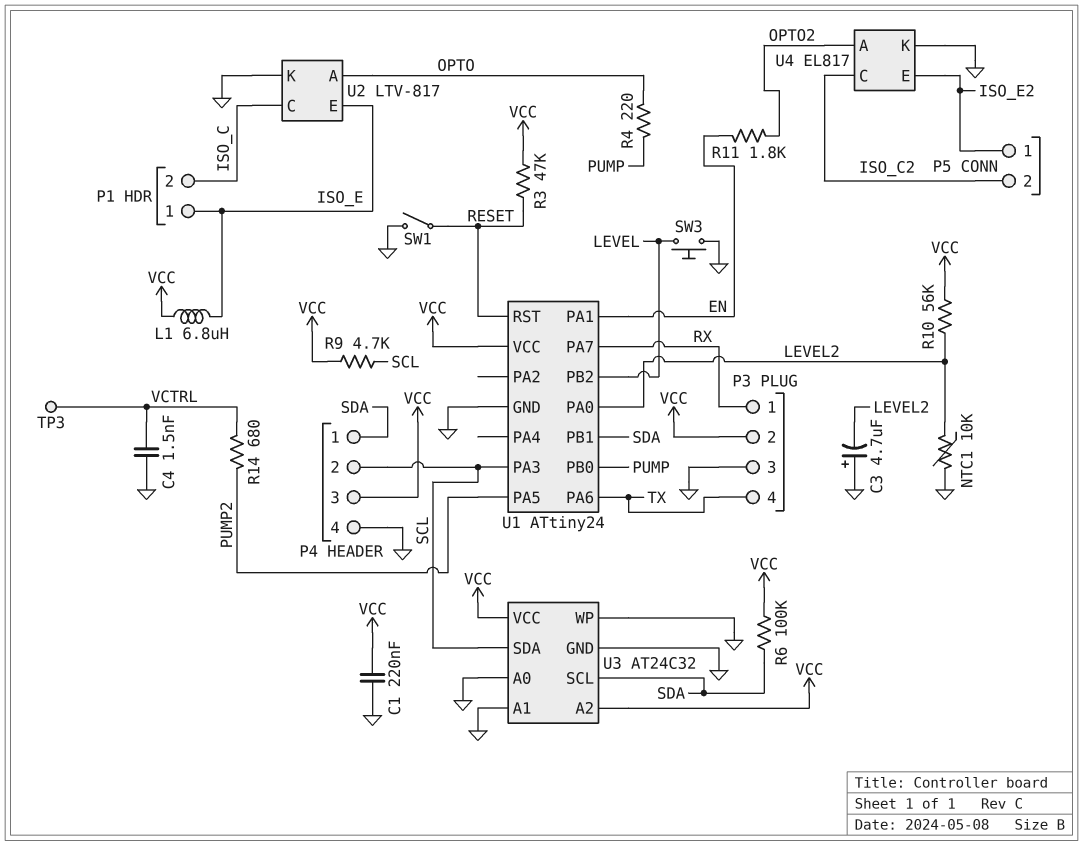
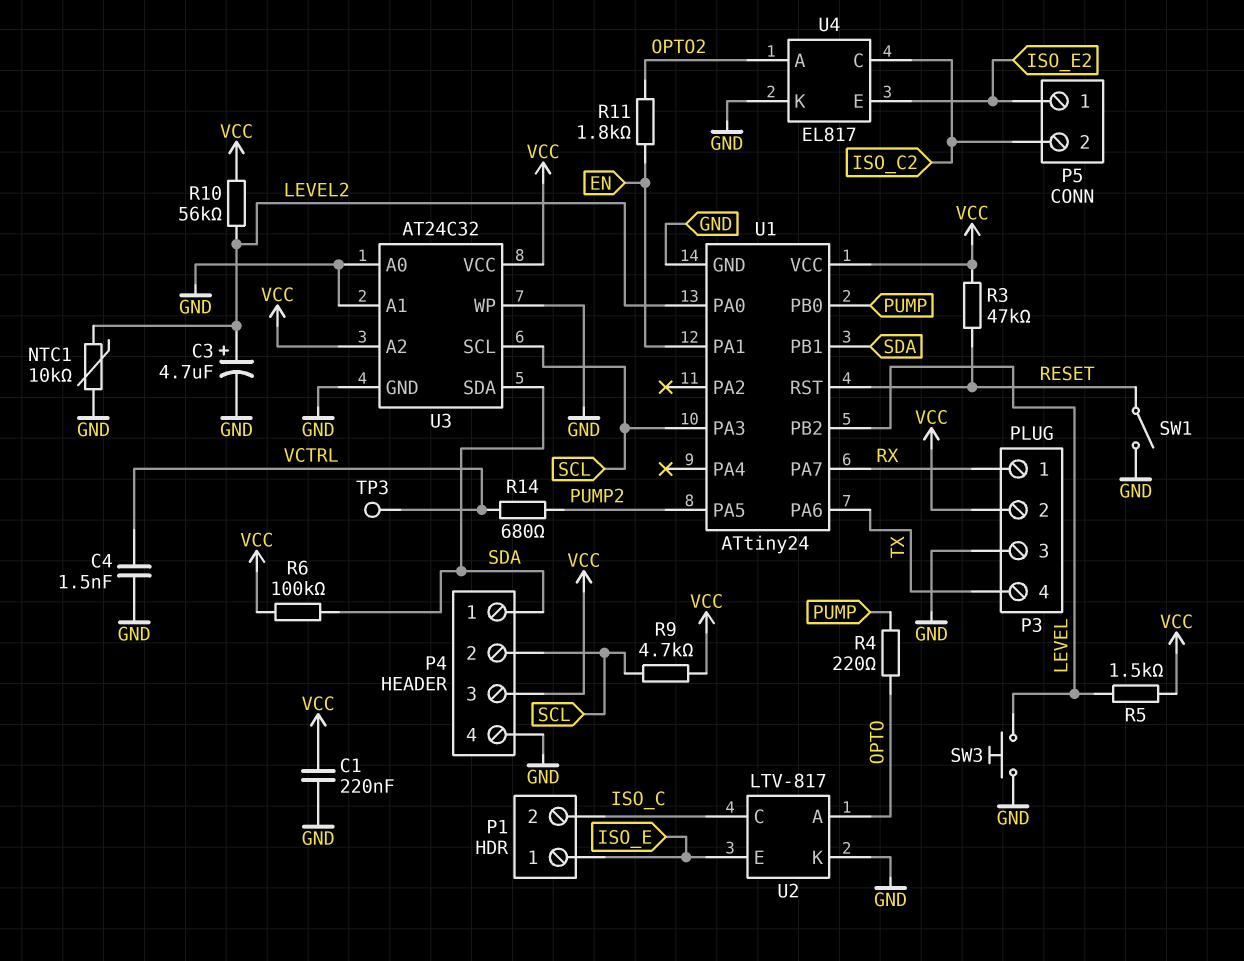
C3: 4.7uF (plus GND, minus LEVEL2) -> 4.7uF (plus LEVEL2, minus GND)
L1: 6.8uH (ISO_E, VCC) -> none
R5: none -> 1.5k (LEVEL, VCC)
U3 pin SCL: SDA -> SCL
U3 pin SDA: SCL -> SDA

